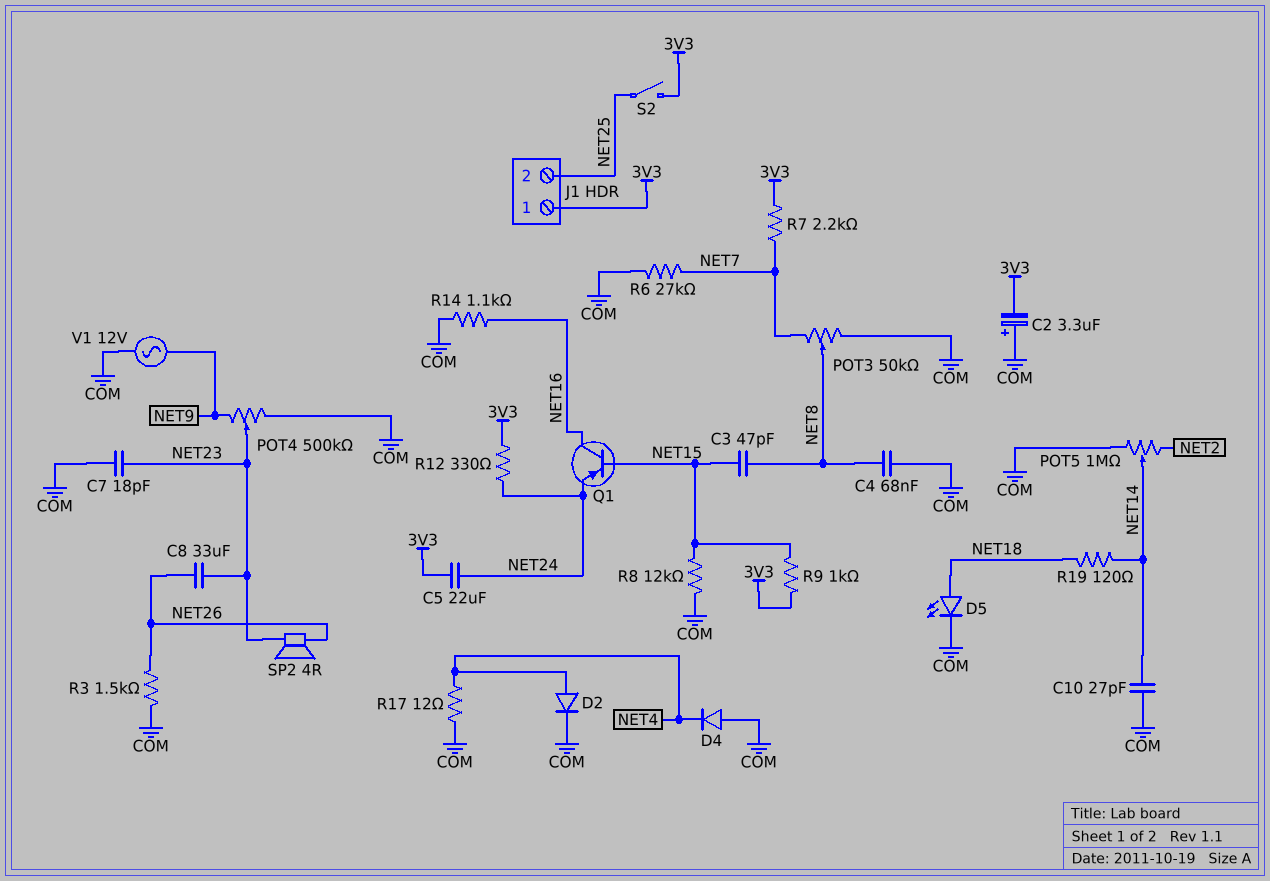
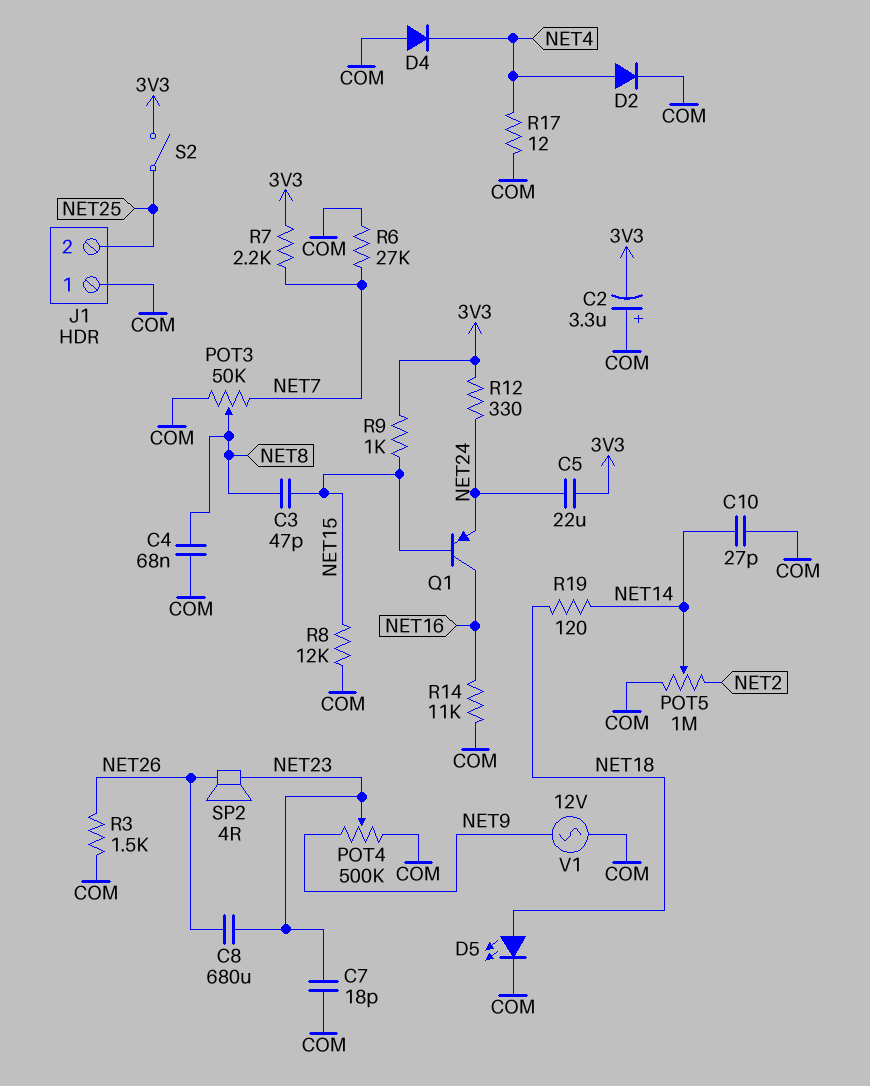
C8: 33uF (NET23, NET26) -> 680uF (NET23, NET26)
J1 pin 1: 3V3 -> COM
R14: 1.1k (COM, NET16) -> 11k (COM, NET16)

